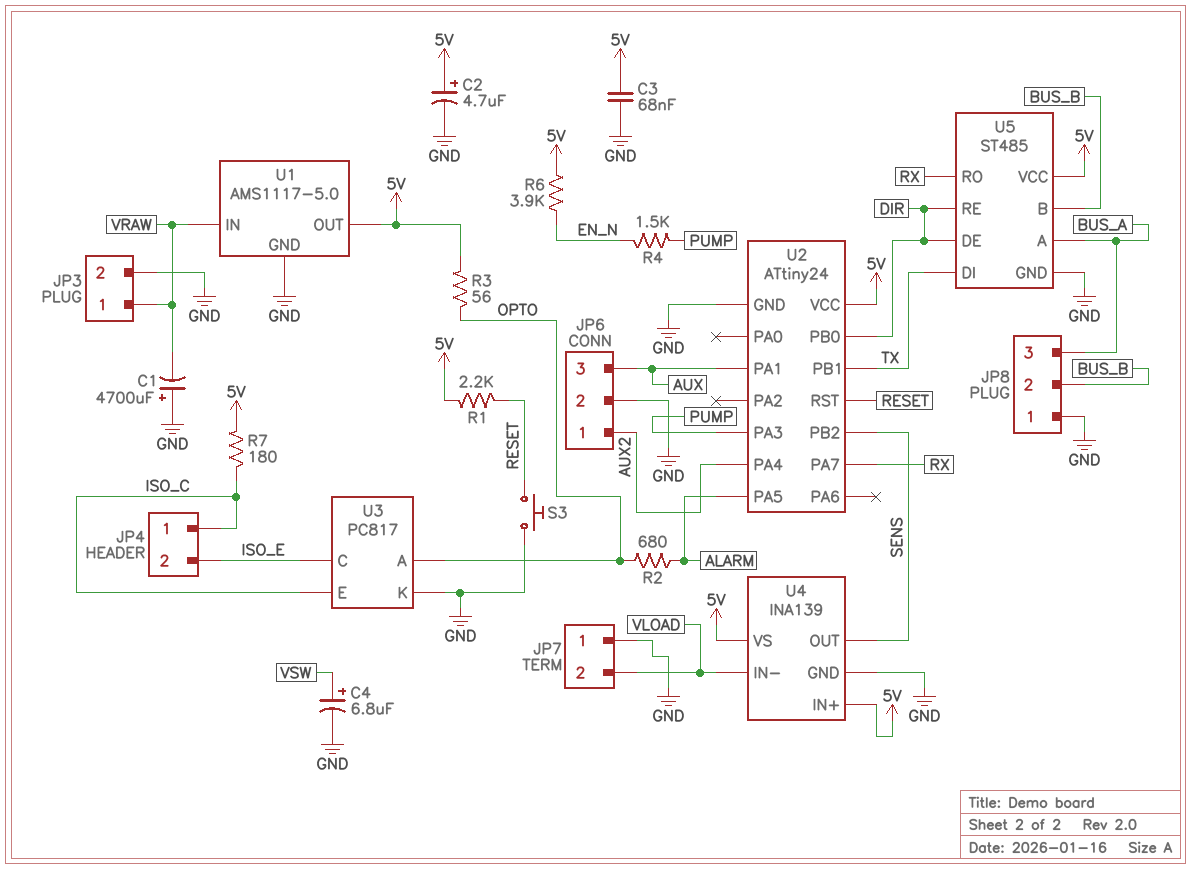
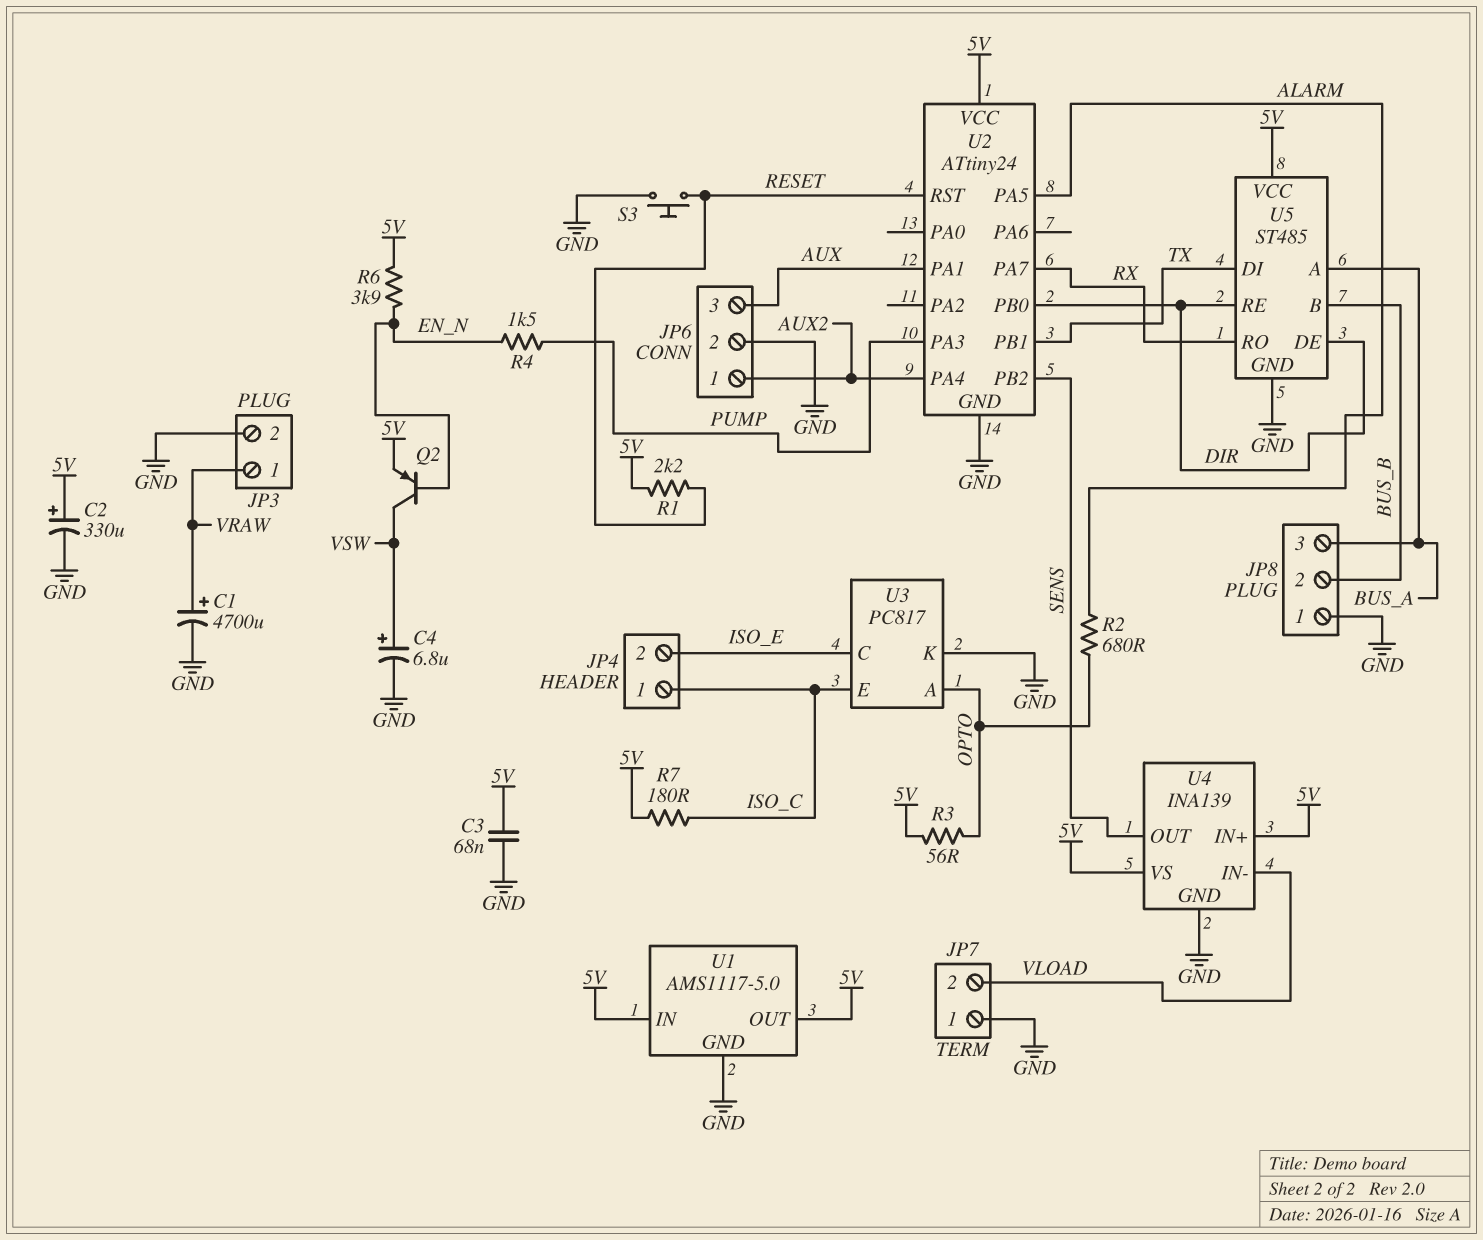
C1: 4700uF (plus GND, minus VRAW) -> 4700uF (plus VRAW, minus GND)
C2: 4.7uF (plus 5V, minus GND) -> 330uF (plus 5V, minus GND)
Q2: none -> PNP (B EN_N, C VSW, E 5V)
U1 pin IN: VRAW -> 5V

